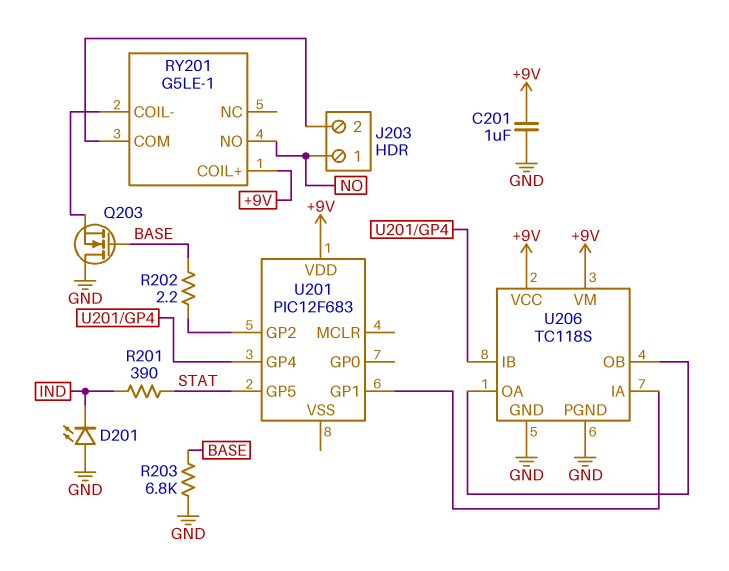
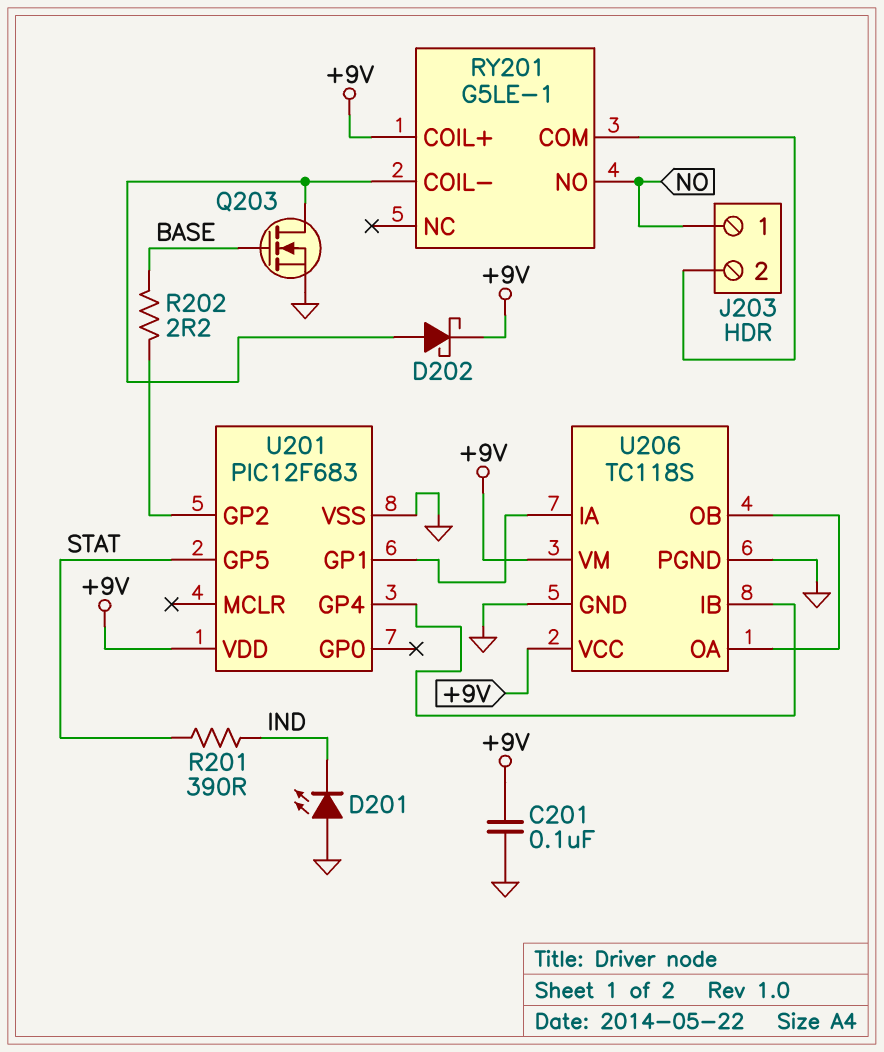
C201: 1uF (+9V, GND) -> 100nF (+9V, GND)
D202: none -> schottky (A RY201/COIL-, K +9V)
Q203: NMOS (G BASE, D GND, S RY201/COIL-) -> NMOS (G BASE, D RY201/COIL-, S GND)
R203: 6.8k (BASE, GND) -> none
U201 pin VSS: none -> GND

